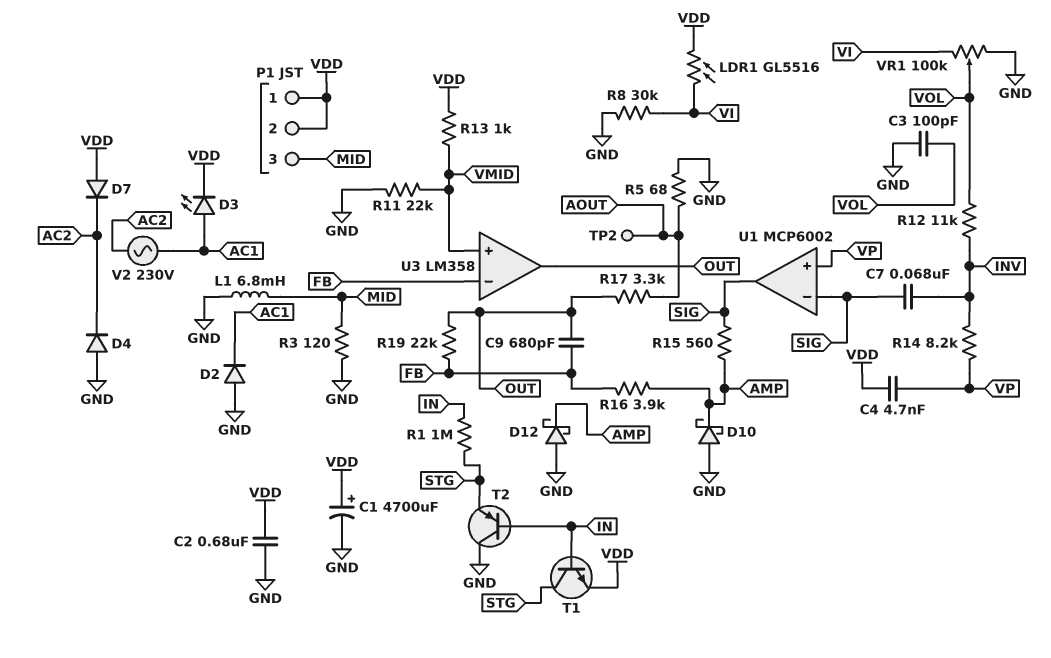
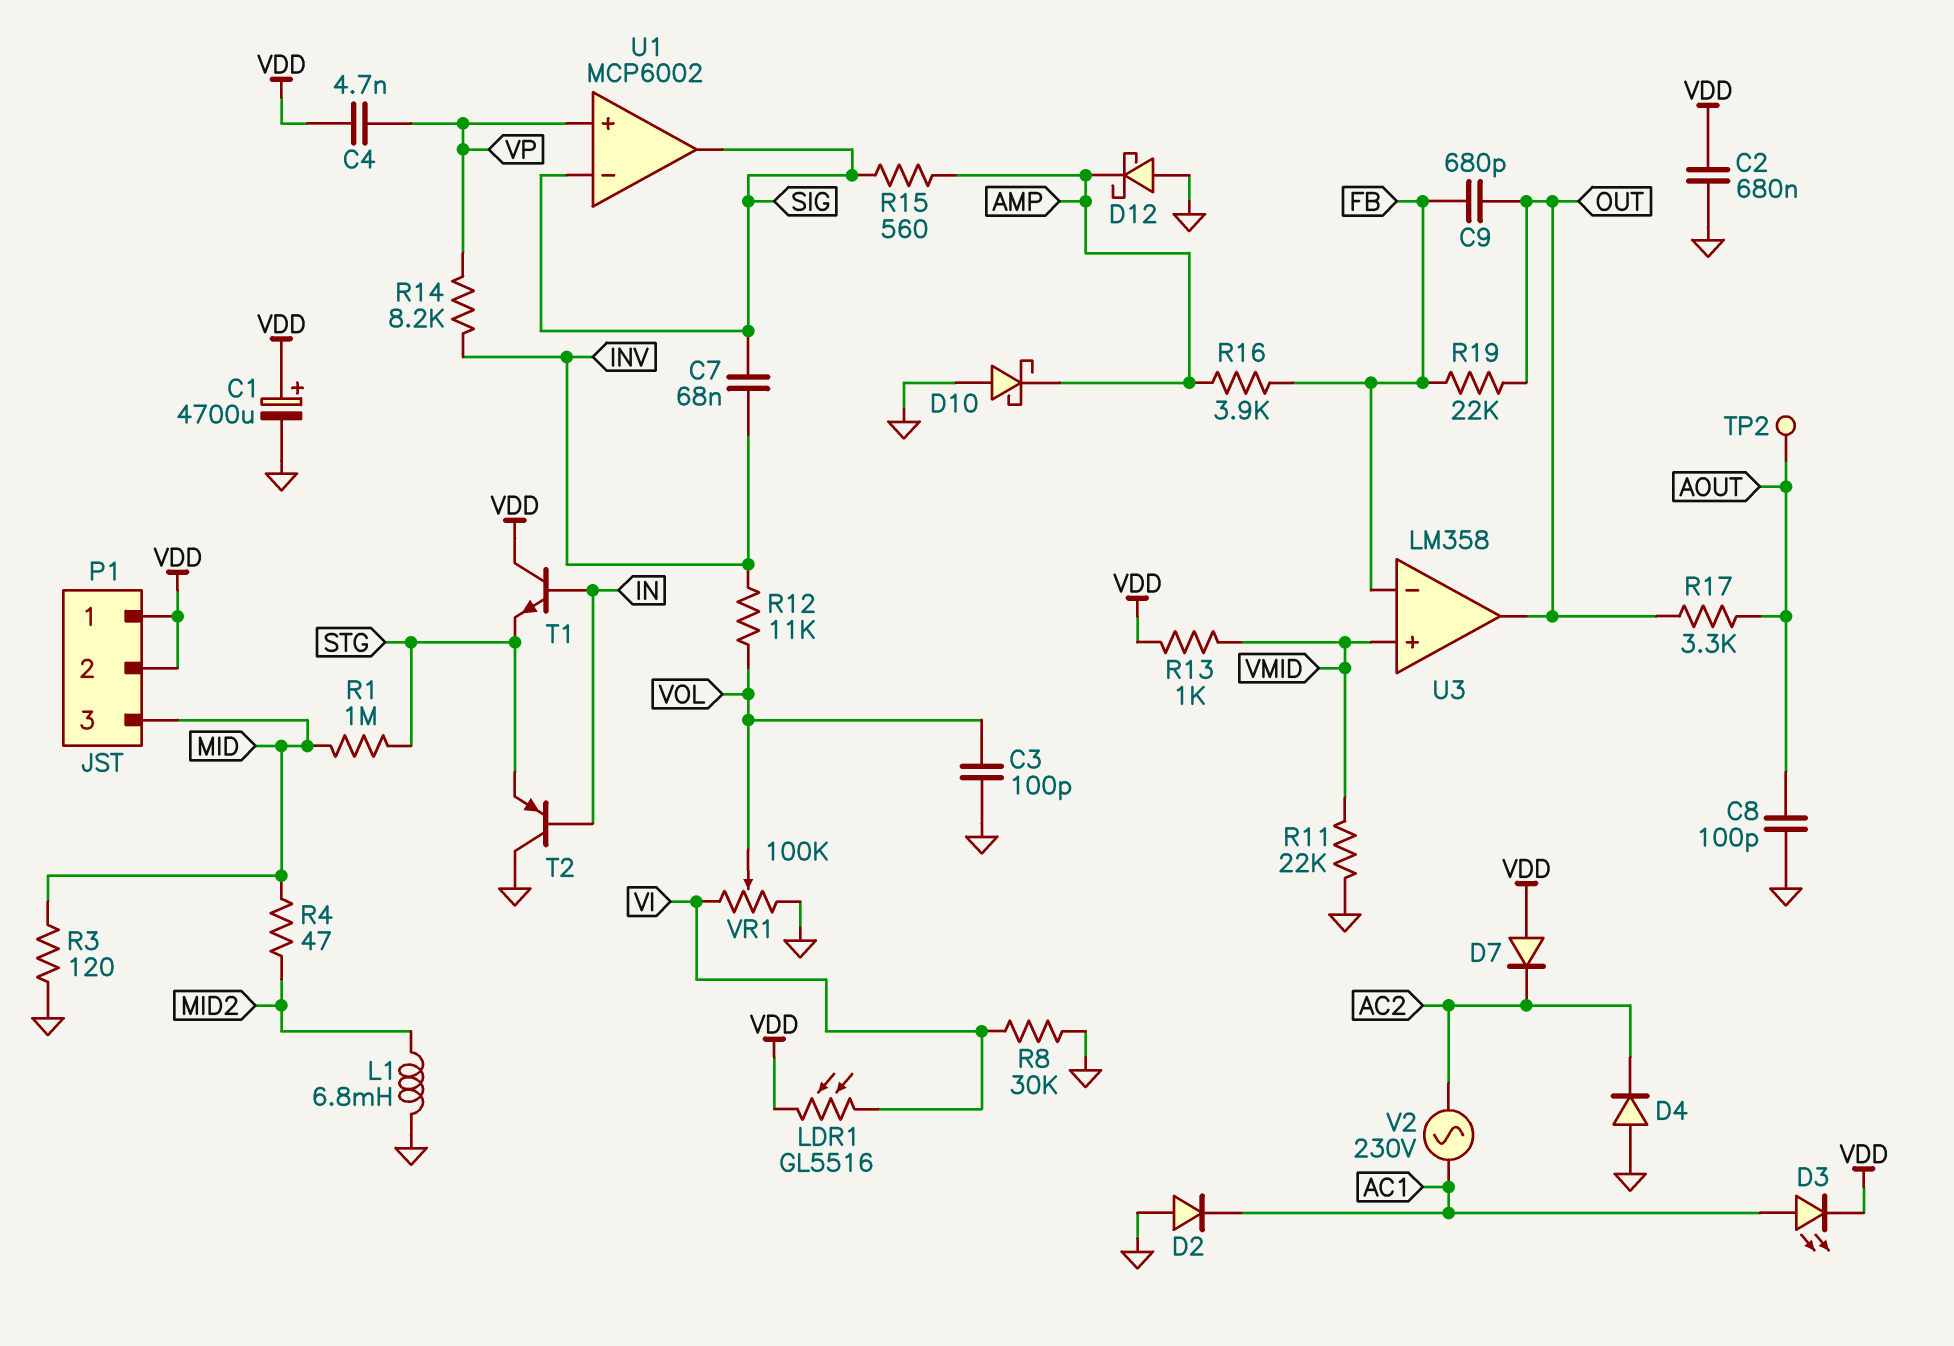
C8: none -> 100pF (AOUT, GND)
L1: 6.8mH (GND, MID) -> 6.8mH (GND, MID2)
R1: 1M (IN, STG) -> 1M (MID, STG)
R4: none -> 47 (MID, MID2)
R5: 68 (AOUT, GND) -> none
T1: NPN (B IN, C STG, E VDD) -> NPN (B IN, C VDD, E STG)

